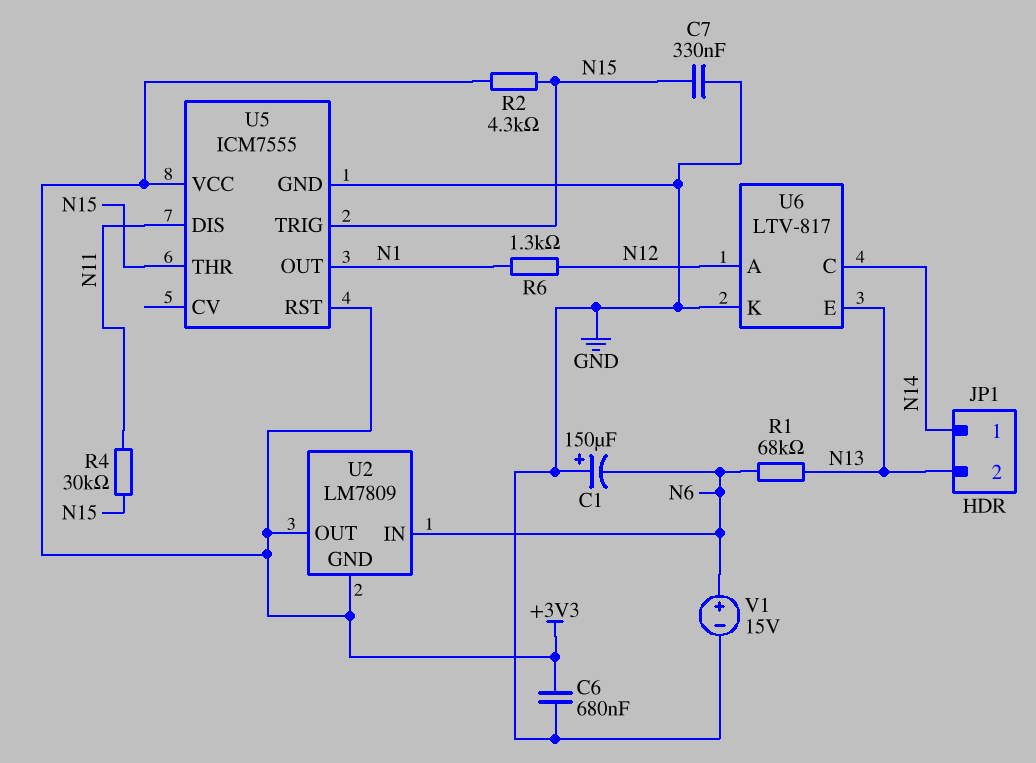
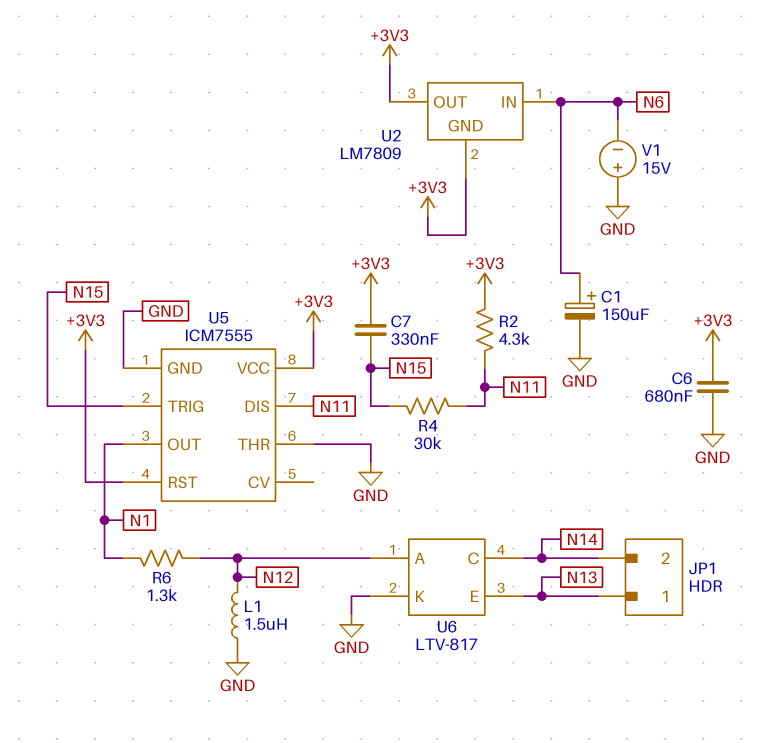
C1: 150uF (plus GND, minus N6) -> 150uF (plus N6, minus GND)
C7: 330nF (GND, N15) -> 330nF (+3V3, N15)
JP1 pin 1: N14 -> N13
JP1 pin 2: N13 -> N14
L1: none -> 1.5uH (GND, N12)
R1: 68k (N6, N13) -> none
R2: 4.3k (+3V3, N15) -> 4.3k (+3V3, N11)
U5 pin THR: N15 -> GND
V1: 15V (plus N6, minus GND) -> 15V (plus GND, minus N6)

